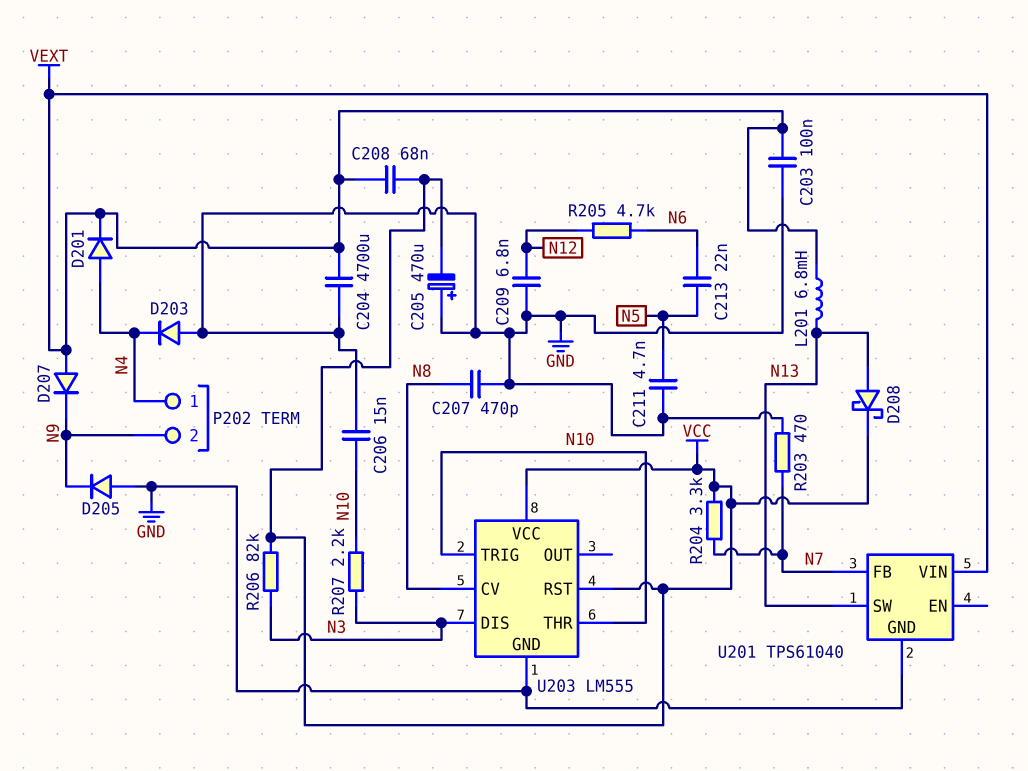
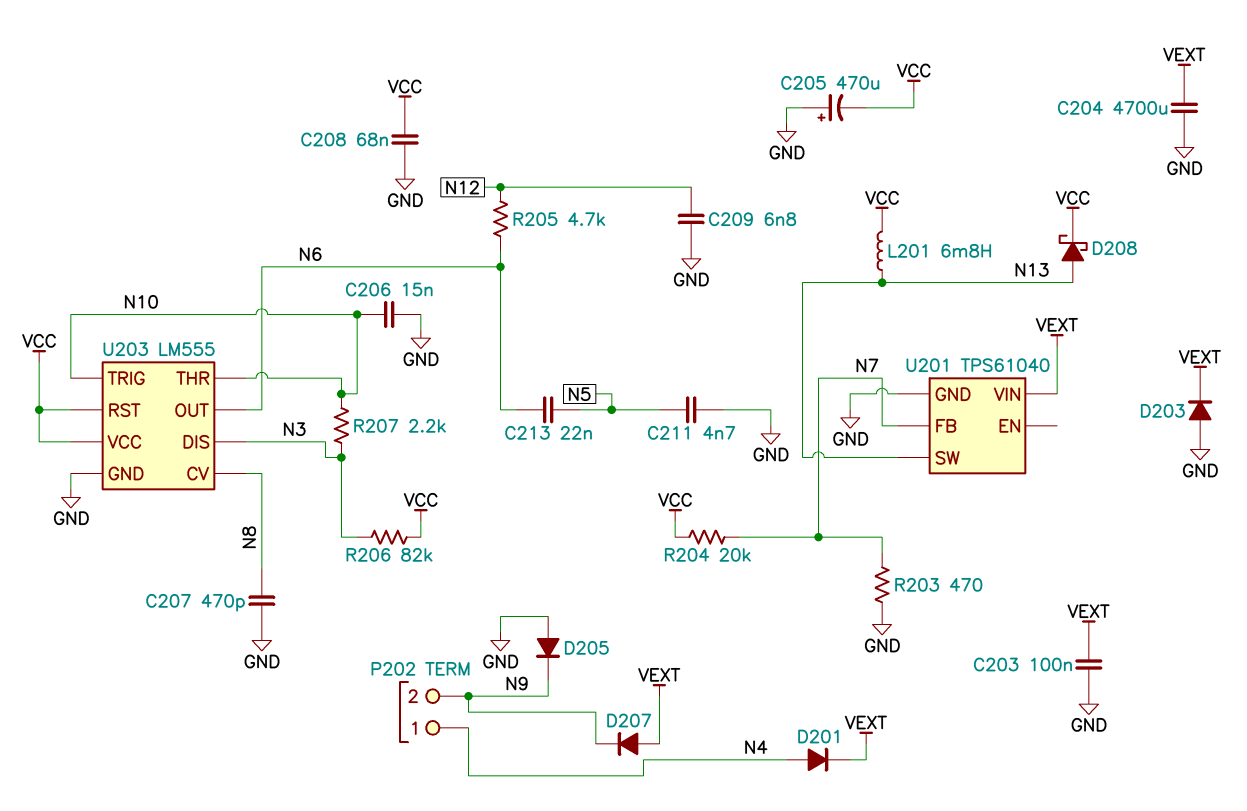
C208: 68nF (VCC, VEXT) -> 68nF (GND, VCC)
D203: diode (A GND, K N4) -> diode (A GND, K VEXT)
L201: 6.8mH (N13, VEXT) -> 6.8mH (N13, VCC)
R204: 3.3k (N7, VCC) -> 20k (N7, VCC)
U203 pin OUT: none -> N6

